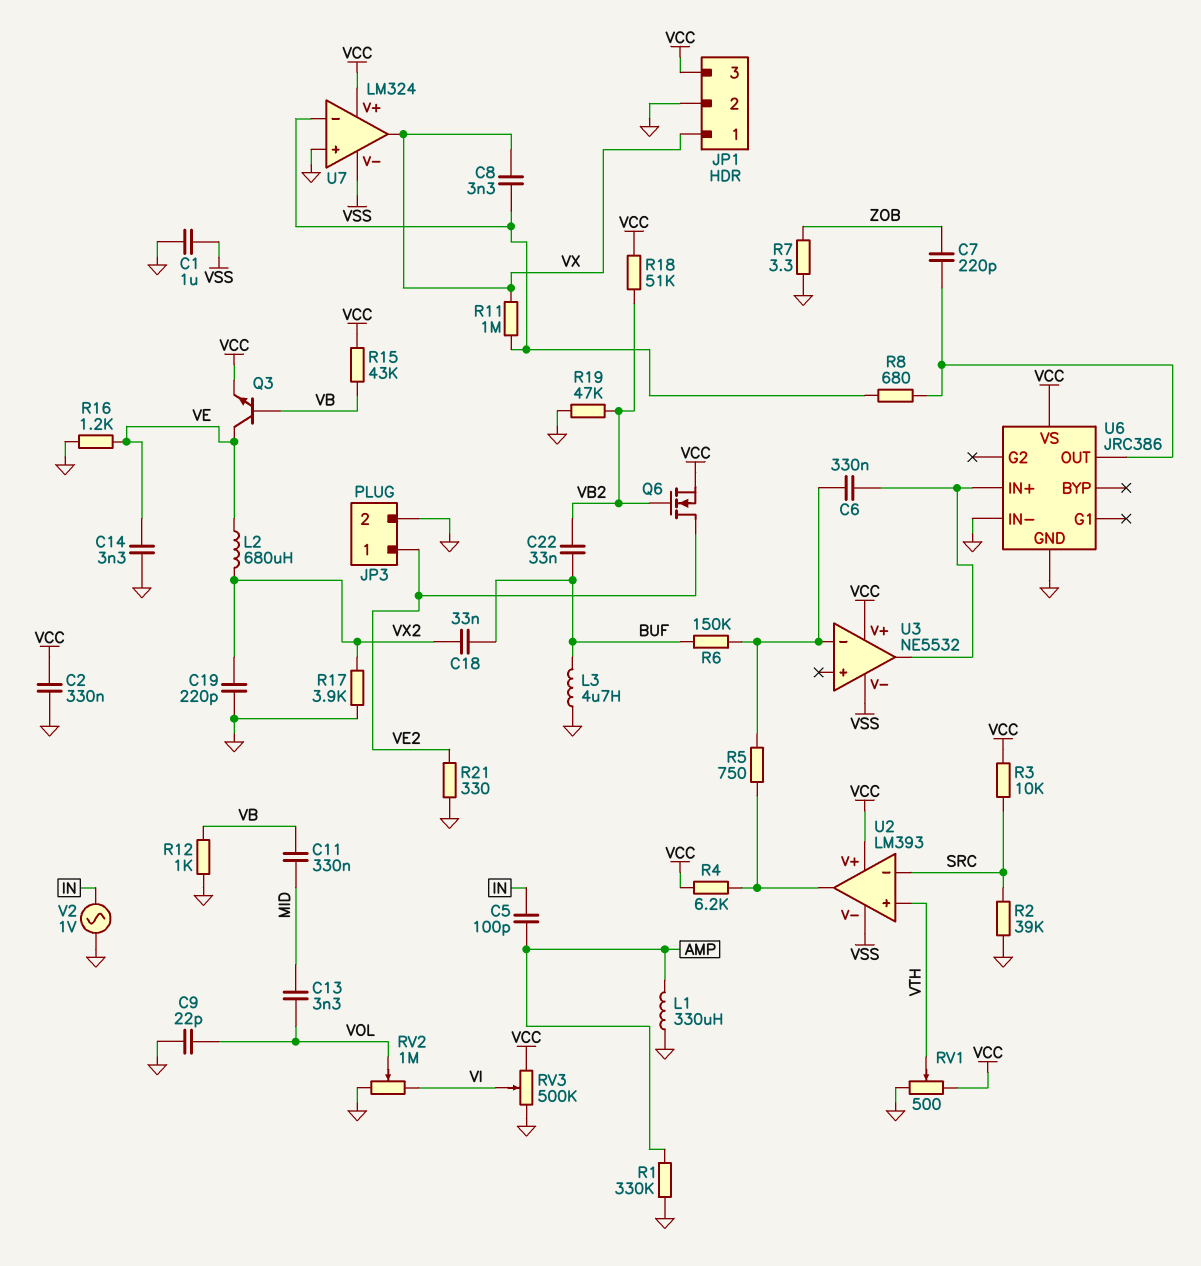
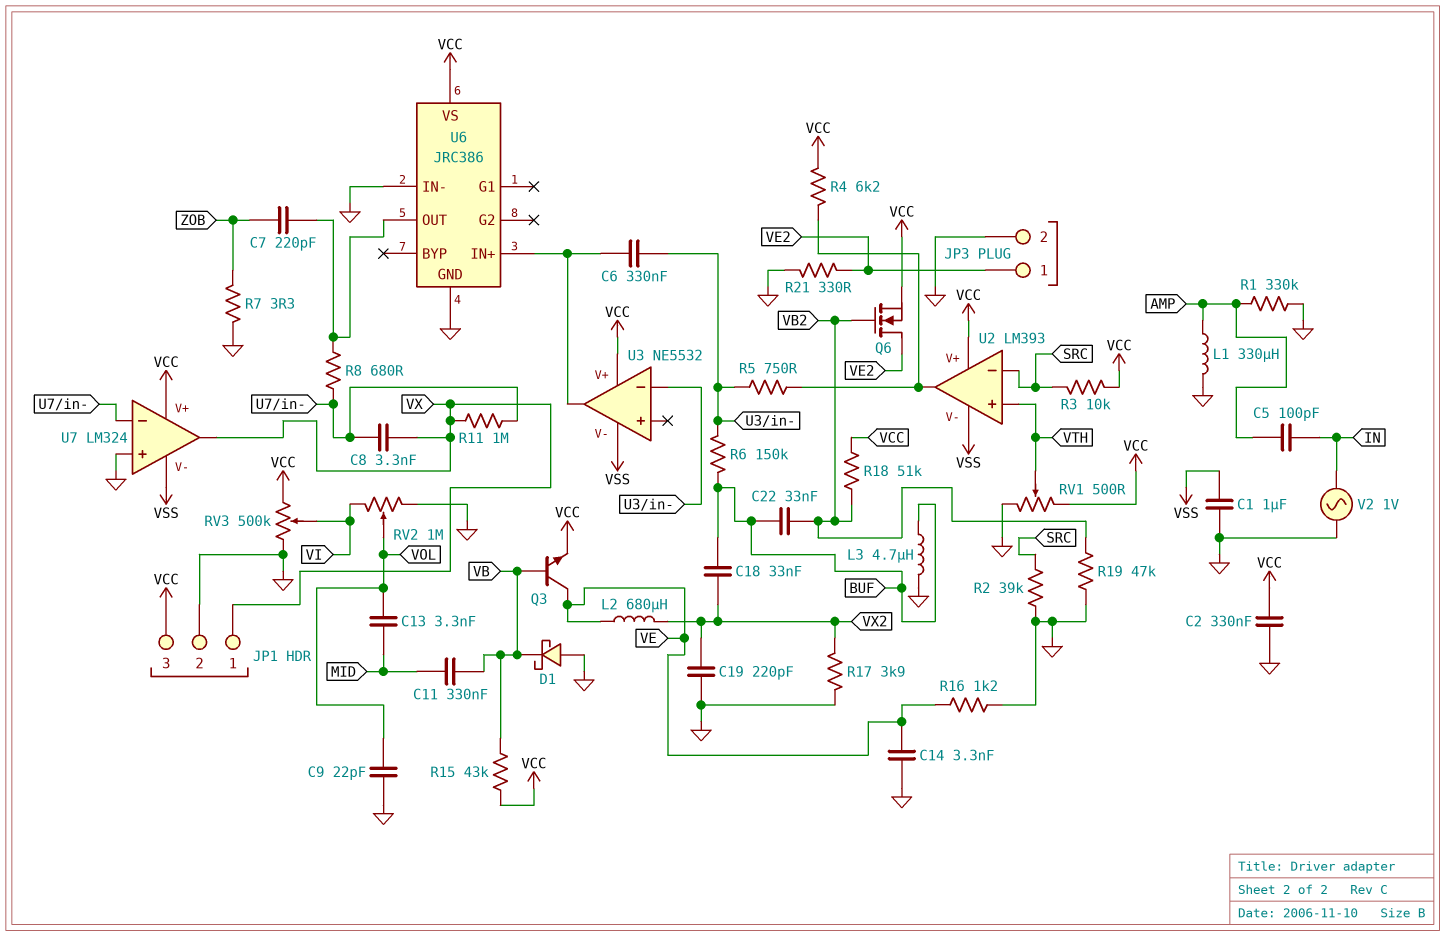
D1: none -> schottky (A GND, K VB)
R12: 1k (GND, VB) -> none

